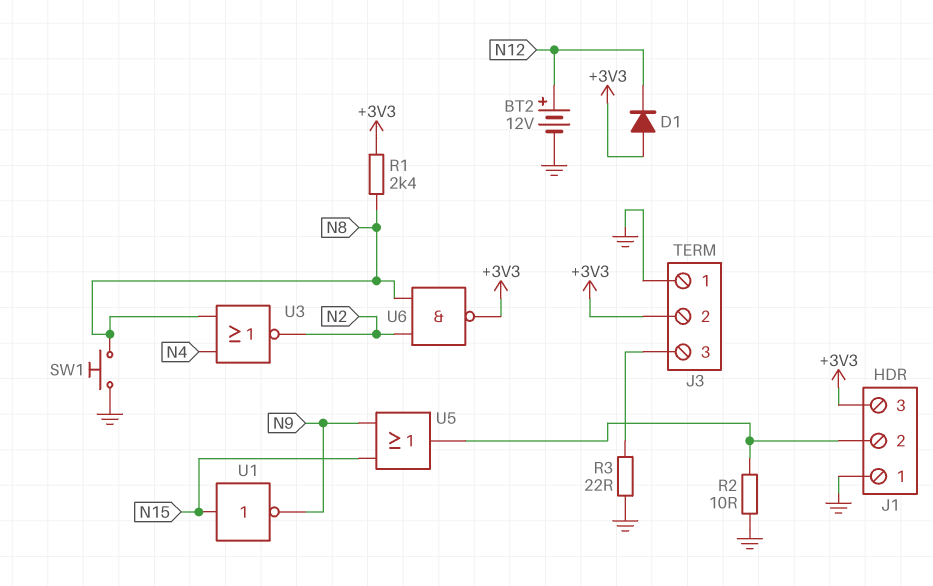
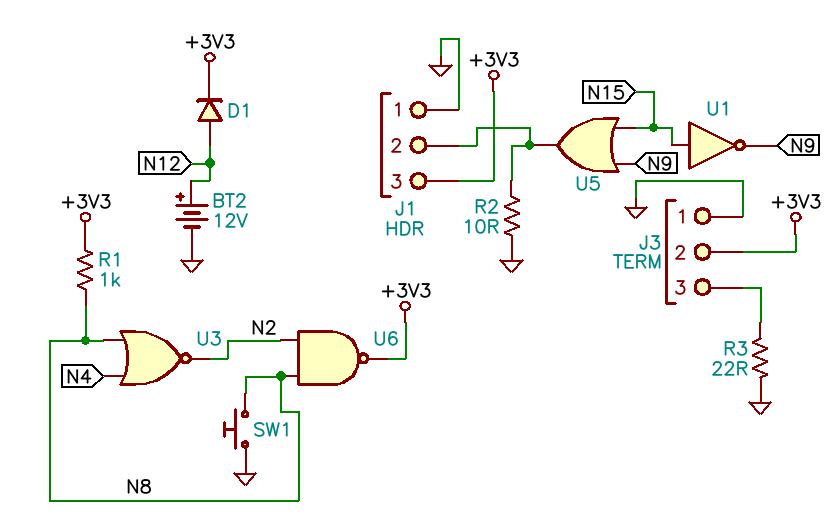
D1: diode (A +3V3, K N12) -> diode (A N12, K +3V3)
R1: 2.4k (+3V3, N8) -> 1k (+3V3, N8)

